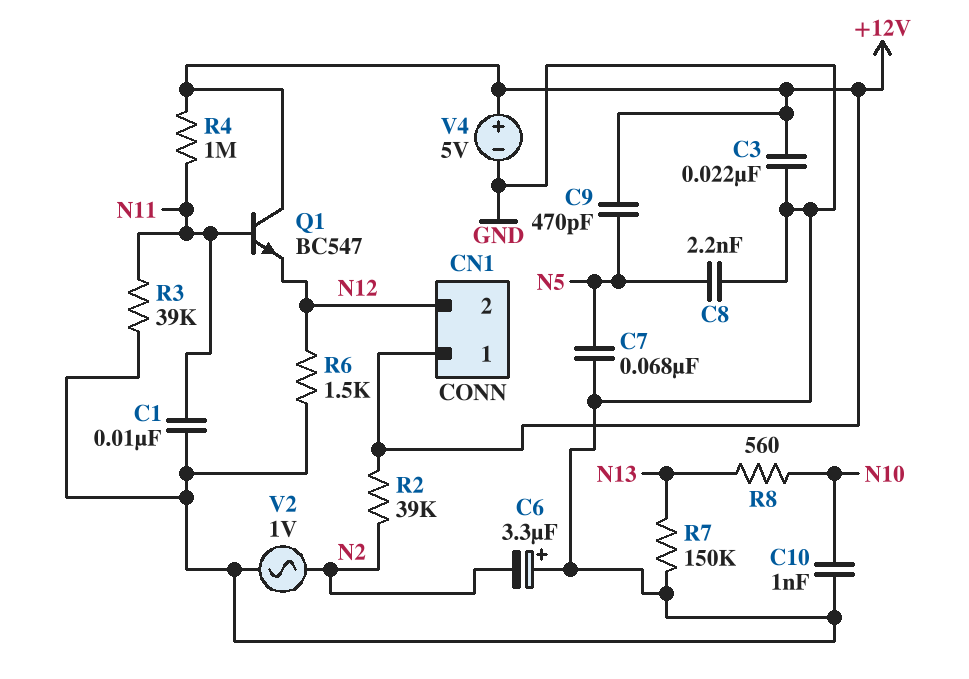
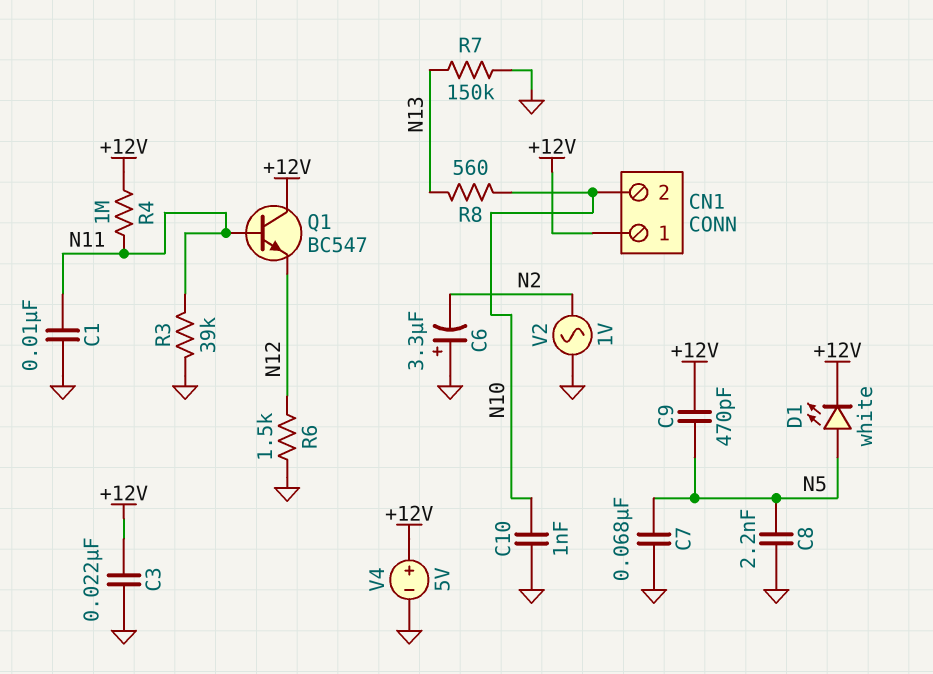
CN1 pin 2: N12 -> N10
D1: none -> LED white (A N5, K +12V)
R2: 39k (+12V, N2) -> none

